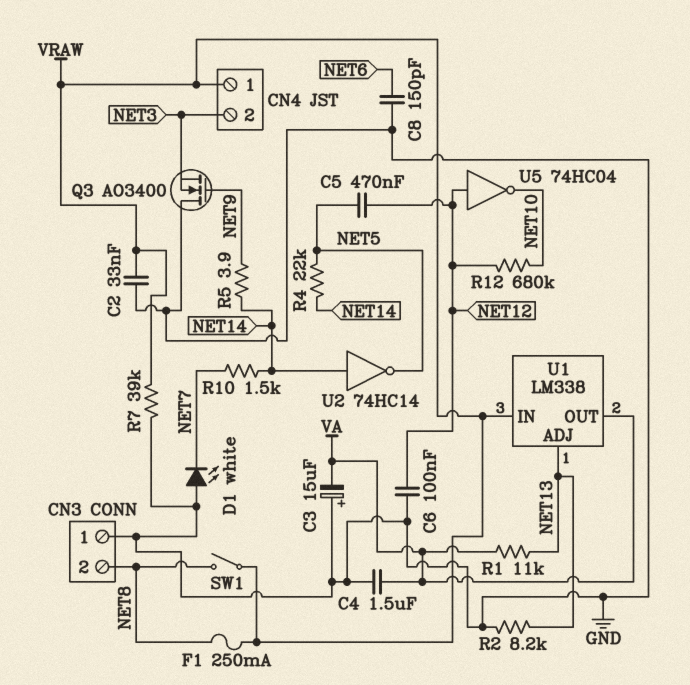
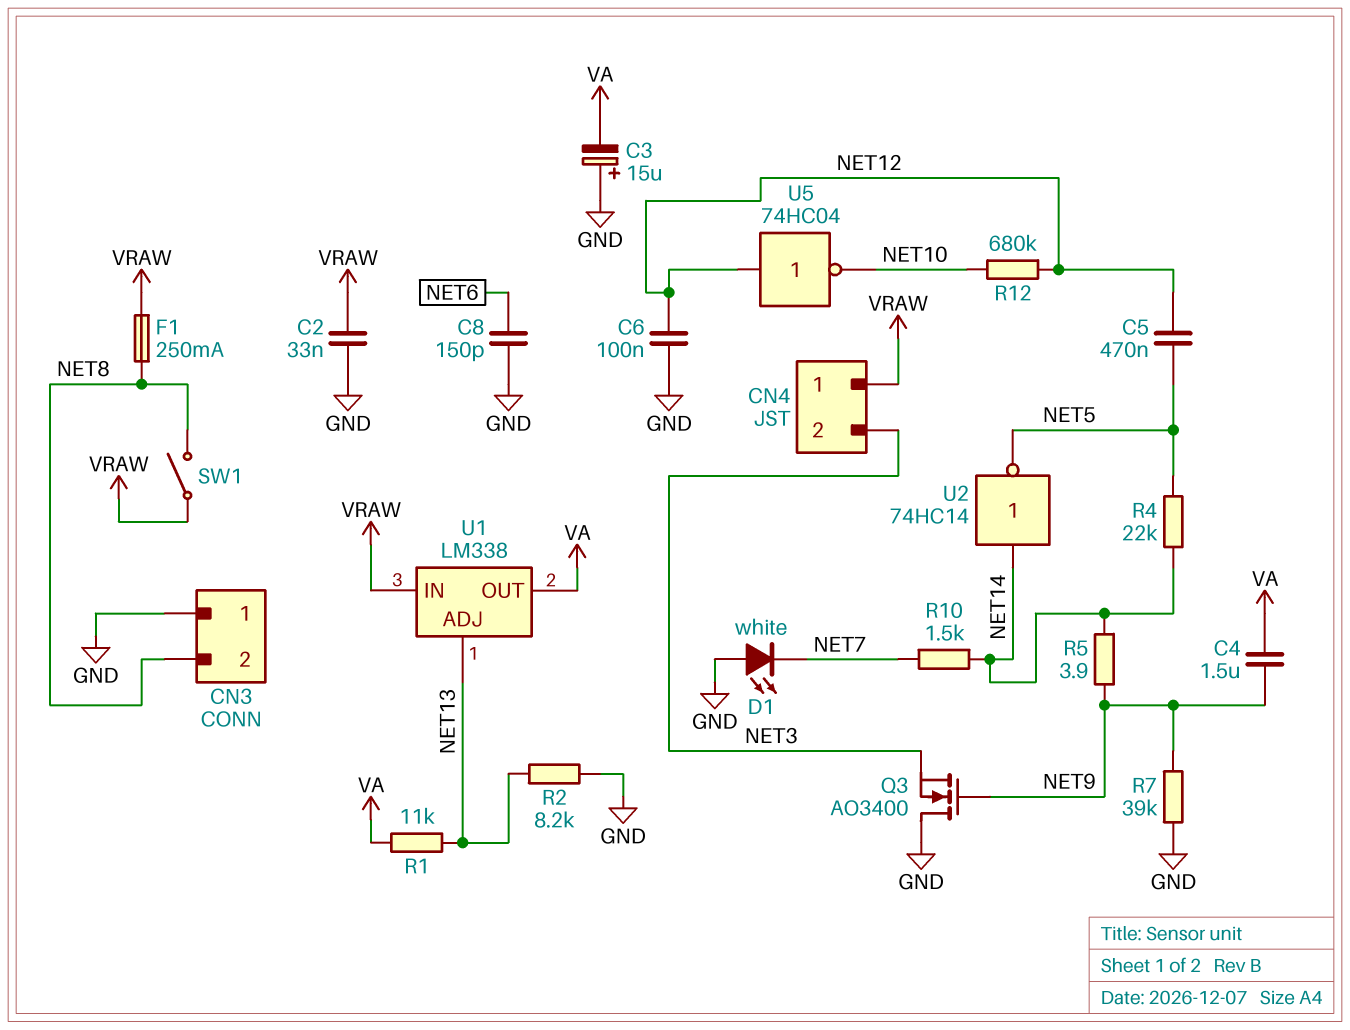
C4: 1.5uF (GND, VA) -> 1.5uF (NET9, VA)
R7: 39k (GND, VRAW) -> 39k (GND, NET9)

